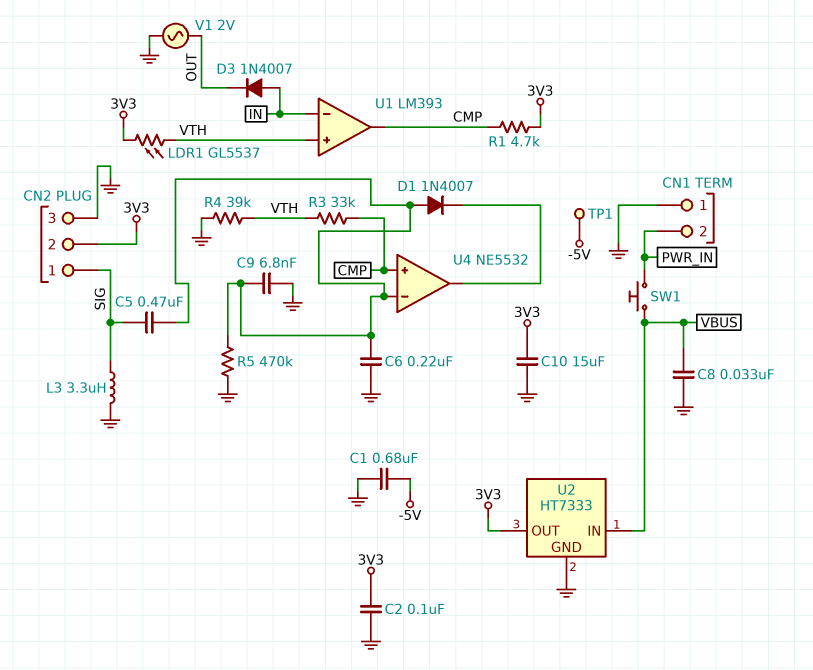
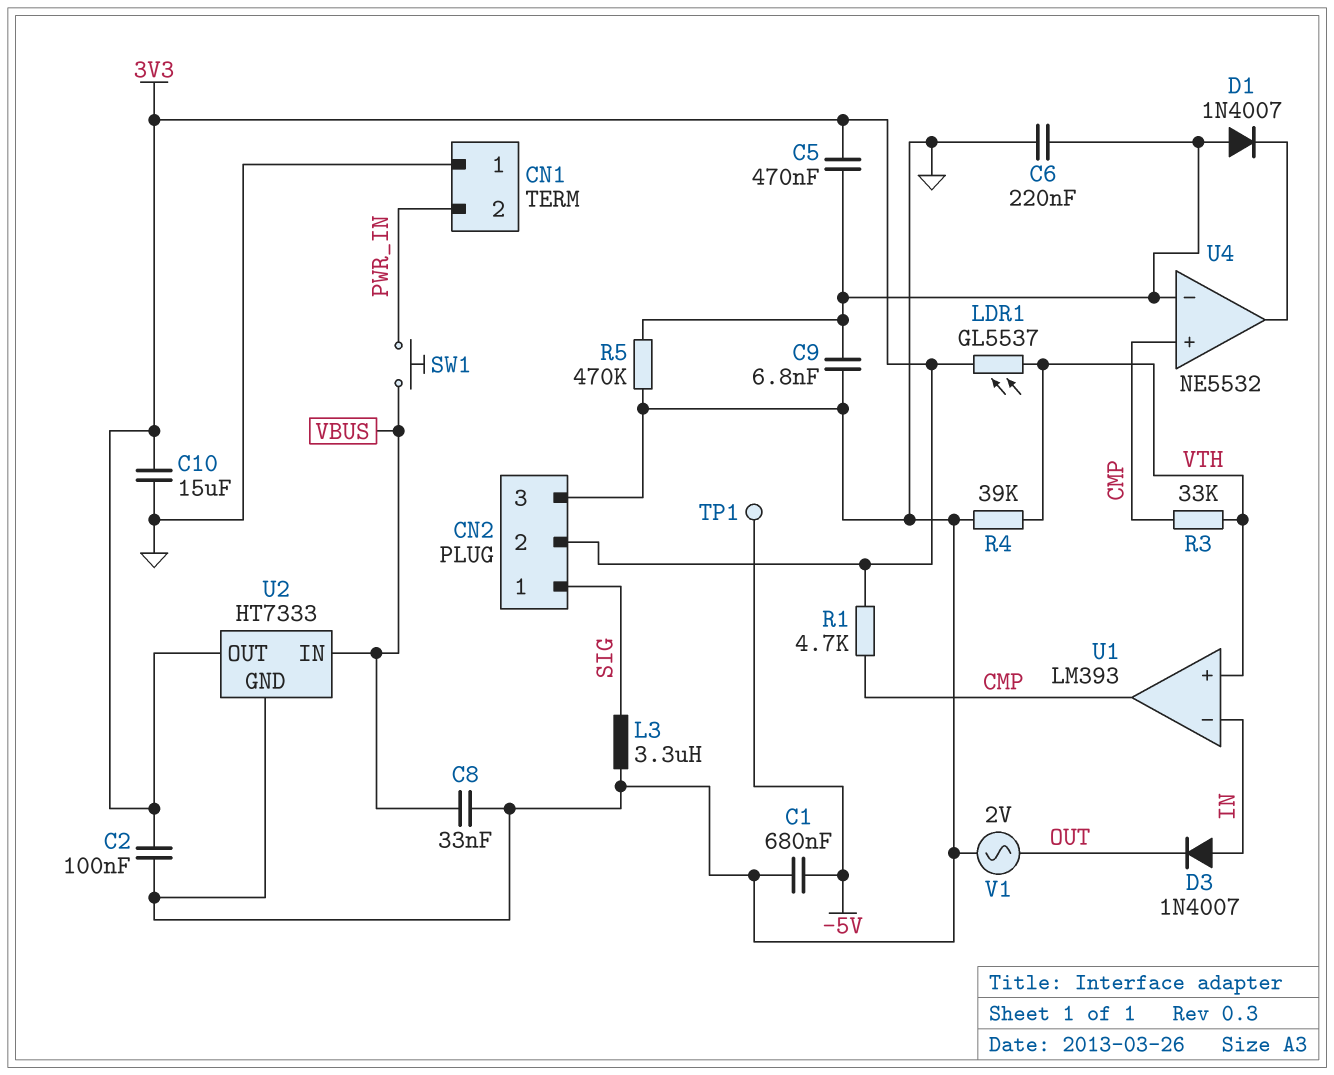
C5: 470nF (SIG, U4/in-) -> 470nF (3V3, U4/in-)

